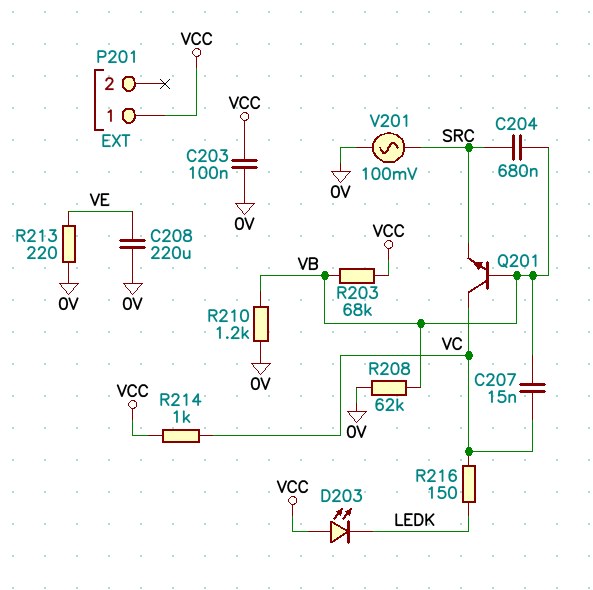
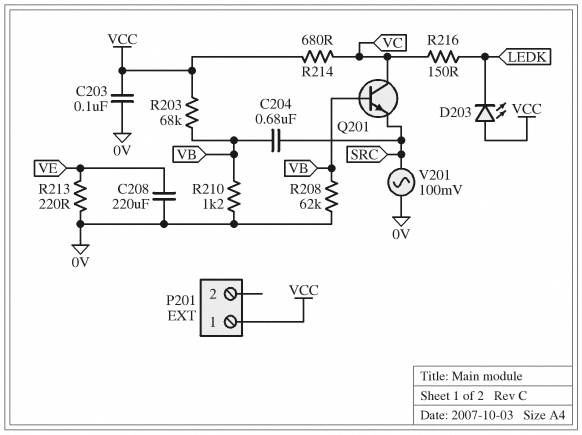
C207: 15nF (VB, VC) -> none
R214: 1k (VC, VCC) -> 680 (VC, VCC)

